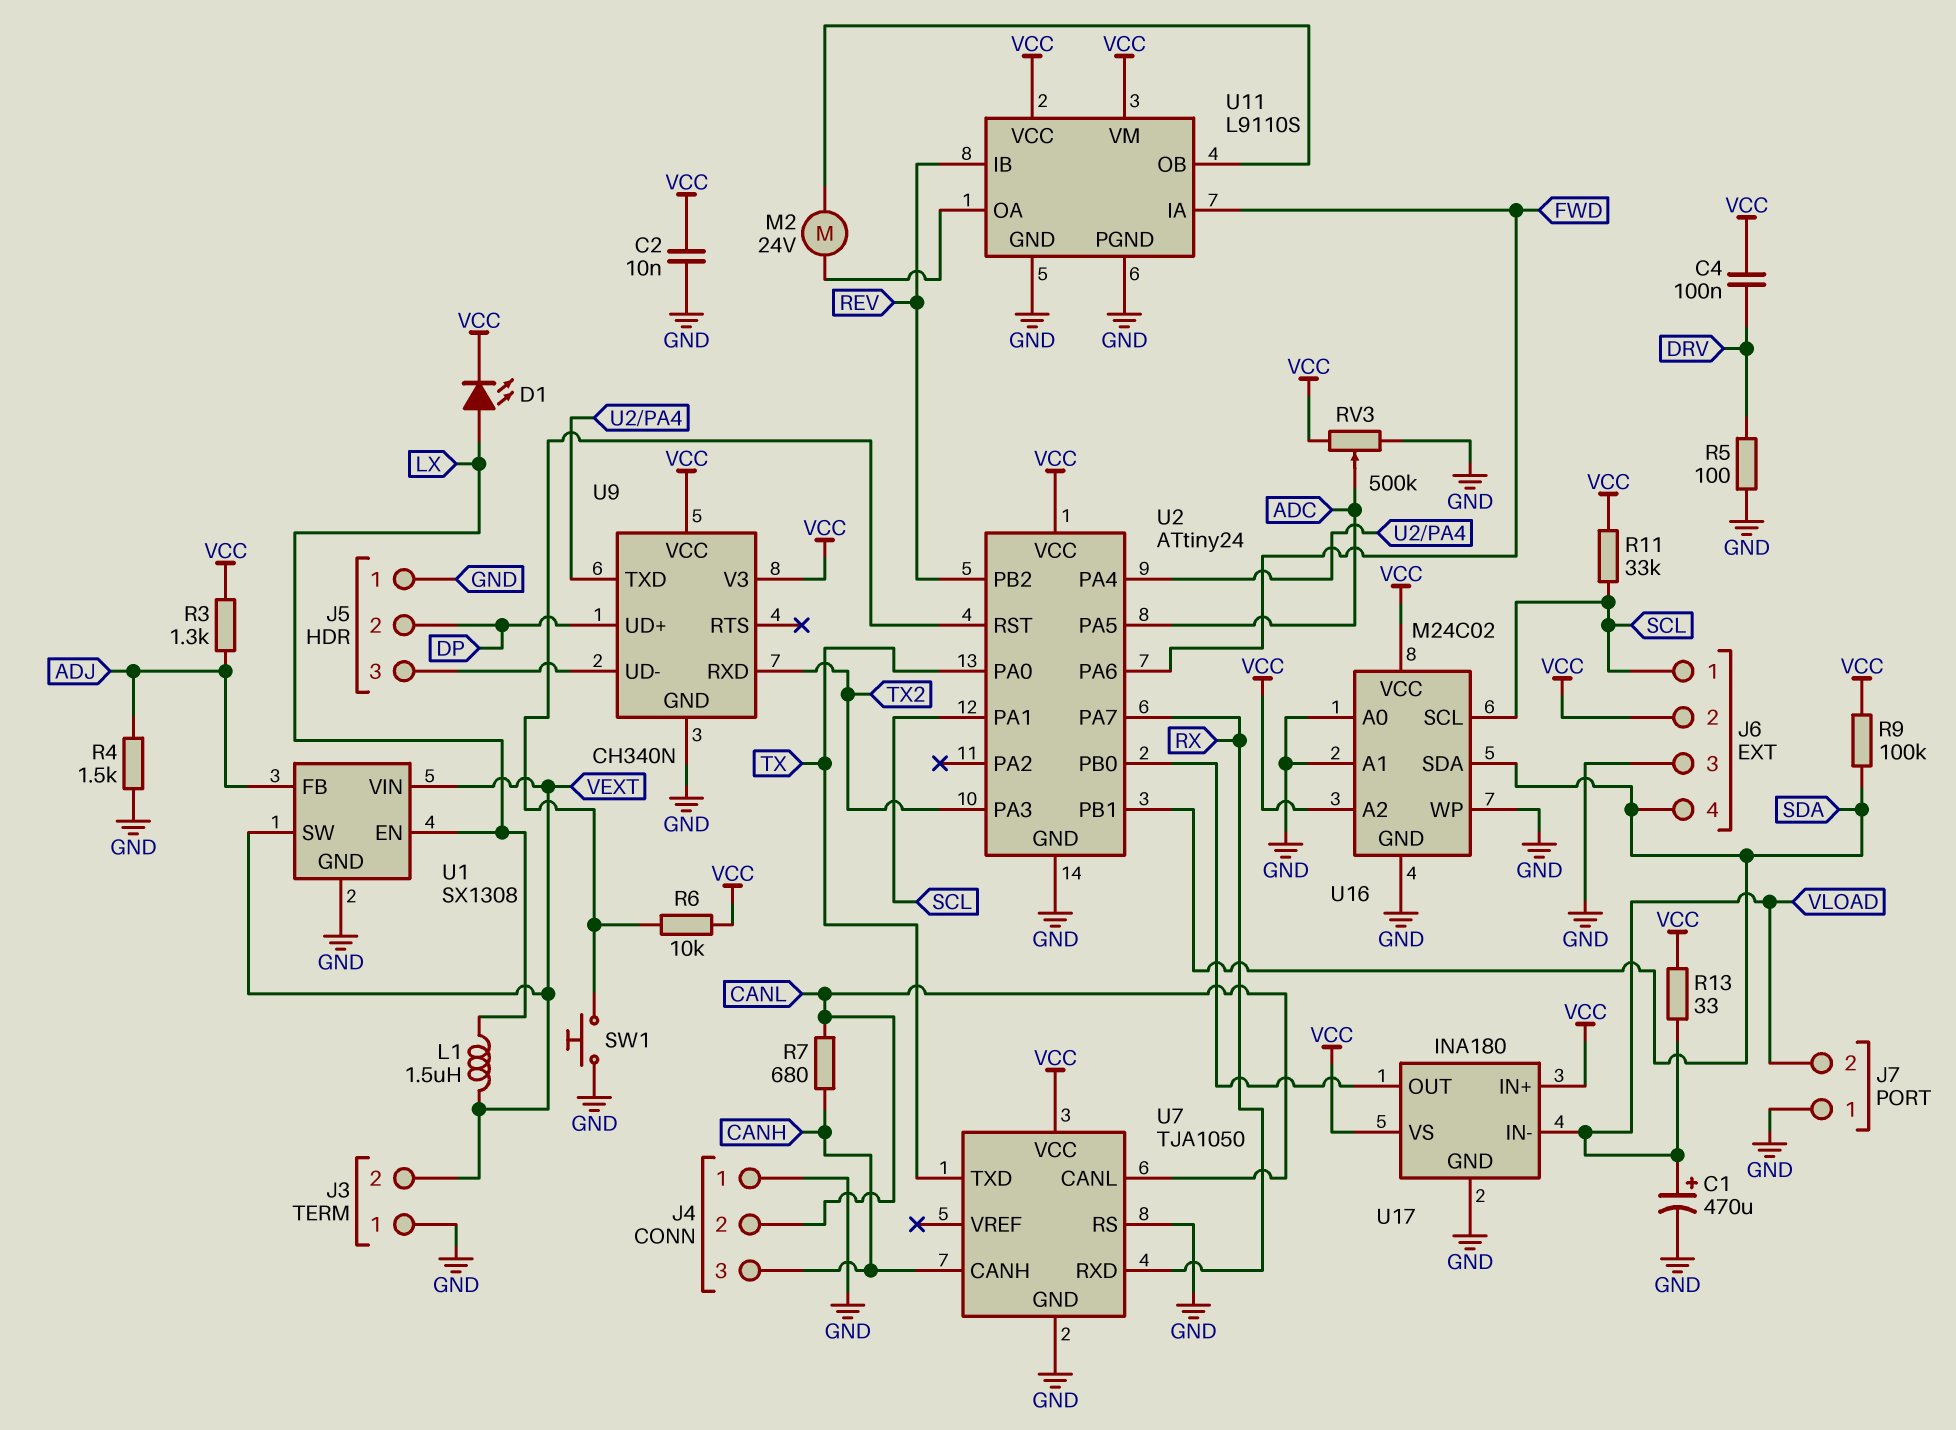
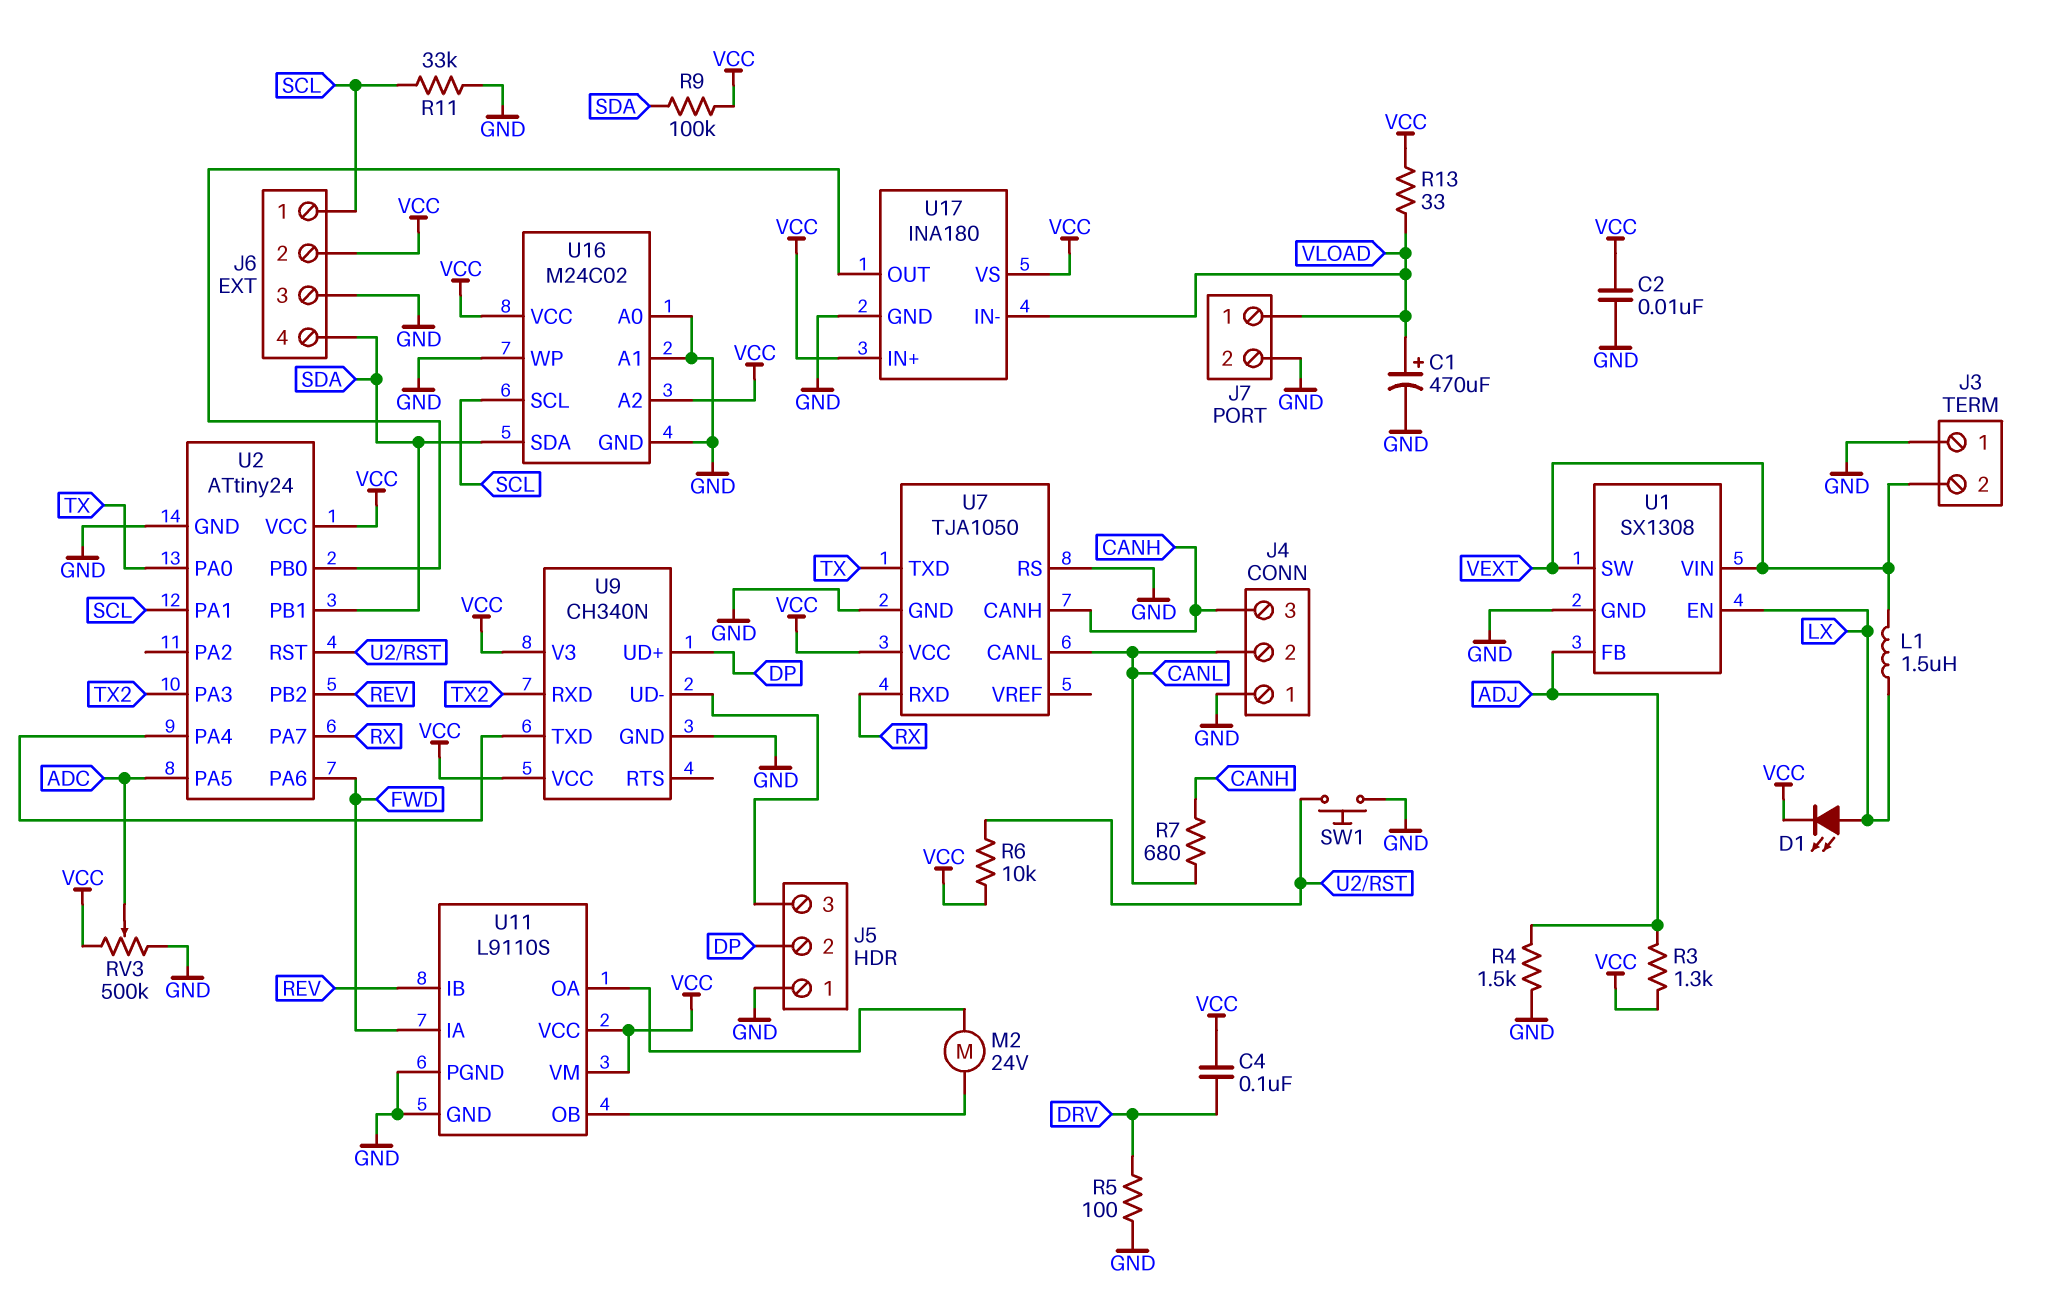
J7 pin 1: GND -> VLOAD
J7 pin 2: VLOAD -> GND
R11: 33k (SCL, VCC) -> 33k (GND, SCL)

